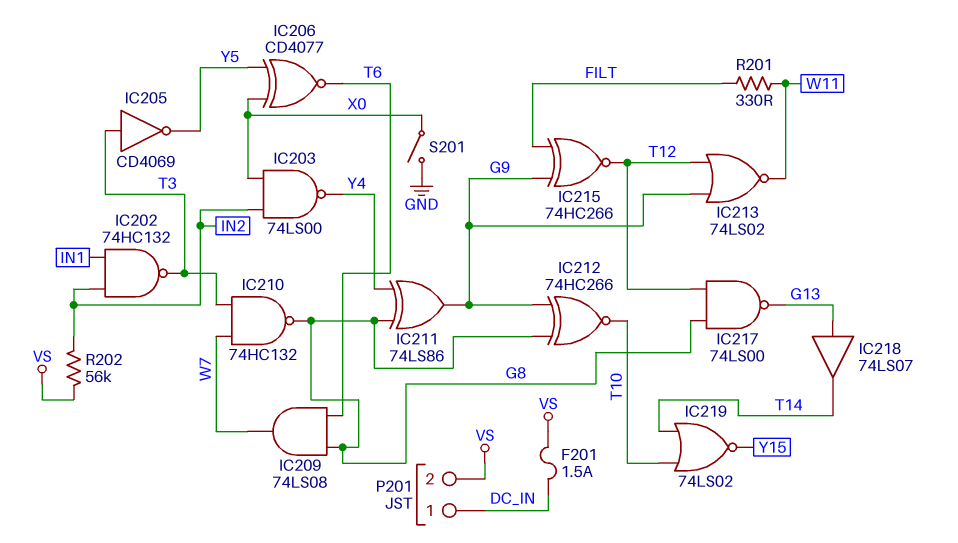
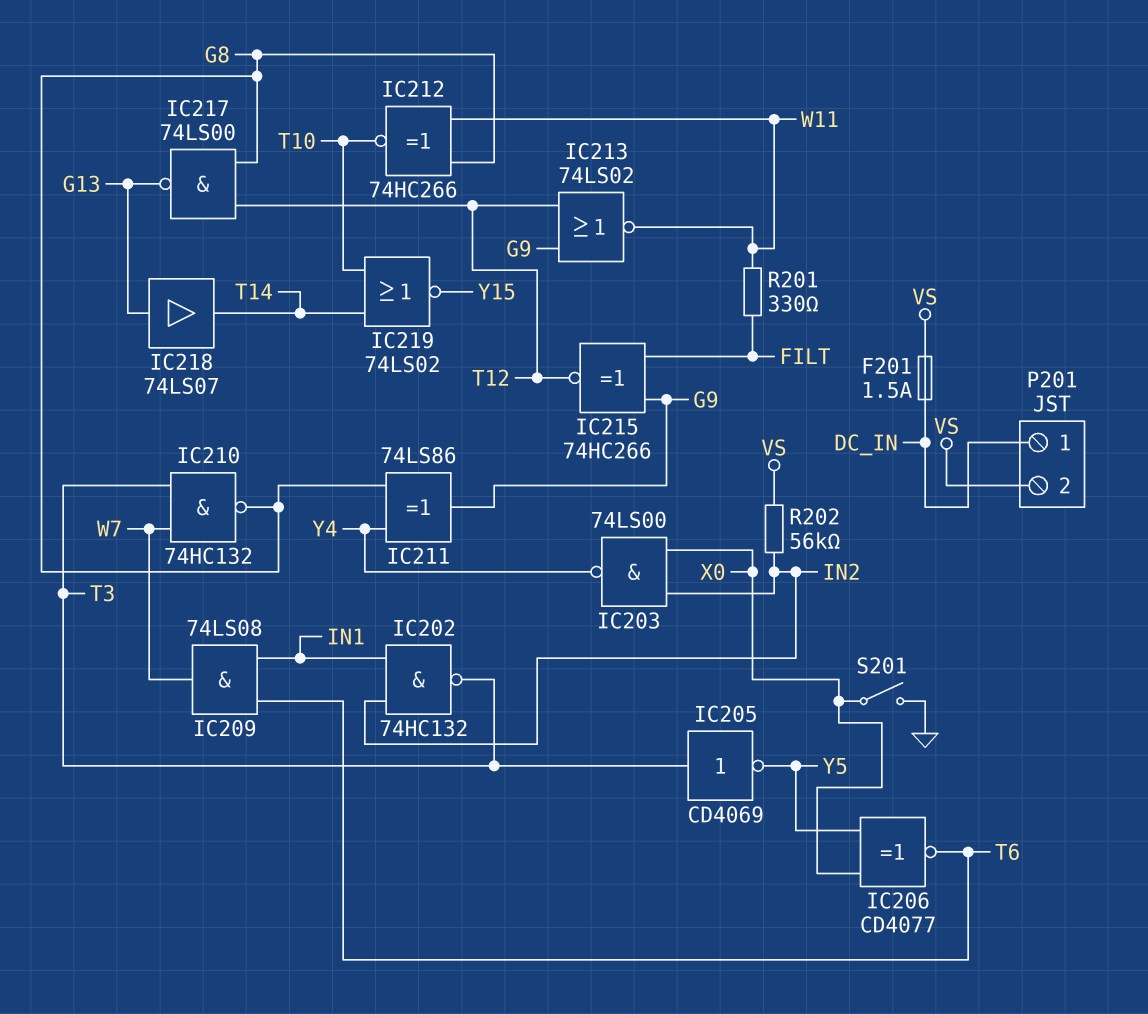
IC209: AND 74LS08 (in G8, in T6, out W7) -> AND 74LS08 (in IN1, in T6, out W7)
IC212: XNOR 74HC266 (in G8, in G9, out T10) -> XNOR 74HC266 (in G8, in W11, out T10)

